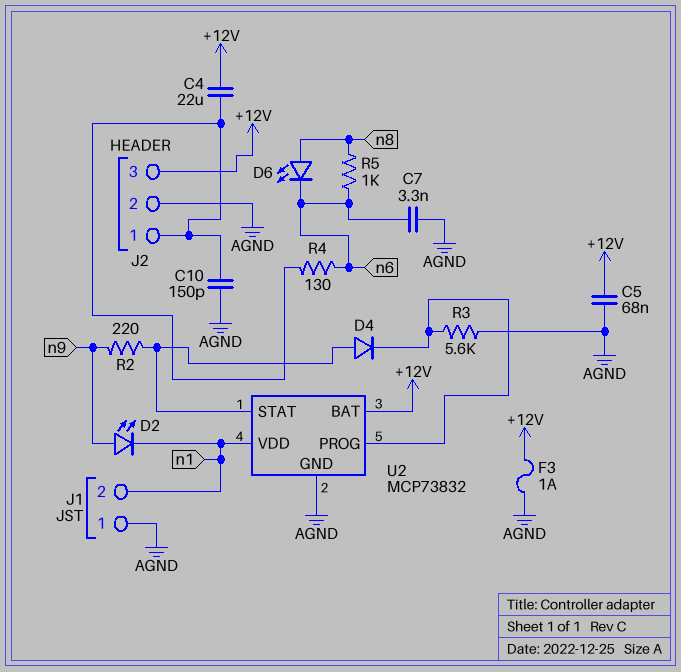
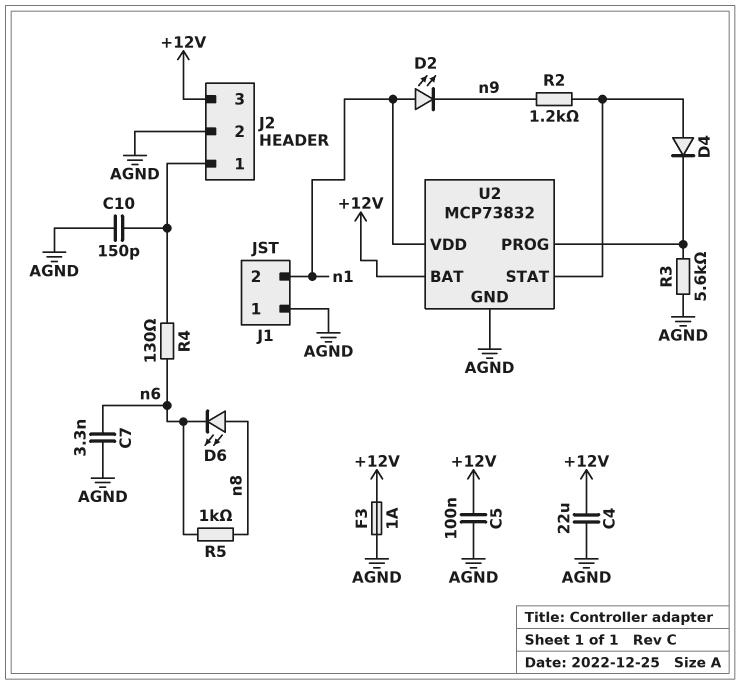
C4: 22uF (+12V, J2/1) -> 22uF (+12V, AGND)
C5: 68nF (+12V, AGND) -> 100nF (+12V, AGND)
D2: LED (A n9, K n1) -> LED (A n1, K n9)
R2: 220 (U2/STAT, n9) -> 1.2k (U2/STAT, n9)

